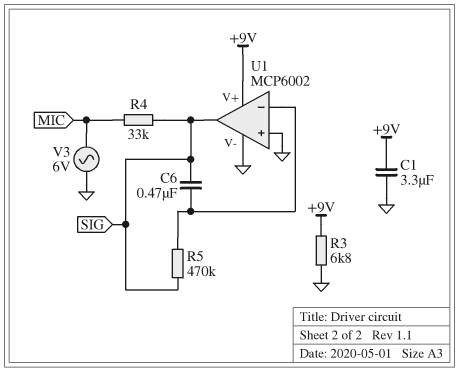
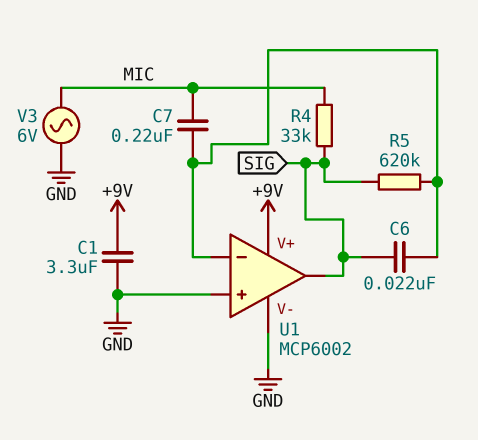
C6: 470nF (SIG, U1/in-) -> 22nF (SIG, U1/in-)
C7: none -> 220nF (MIC, U1/in-)
R3: 6.8k (+9V, GND) -> none
R5: 470k (SIG, U1/in-) -> 620k (SIG, U1/in-)

